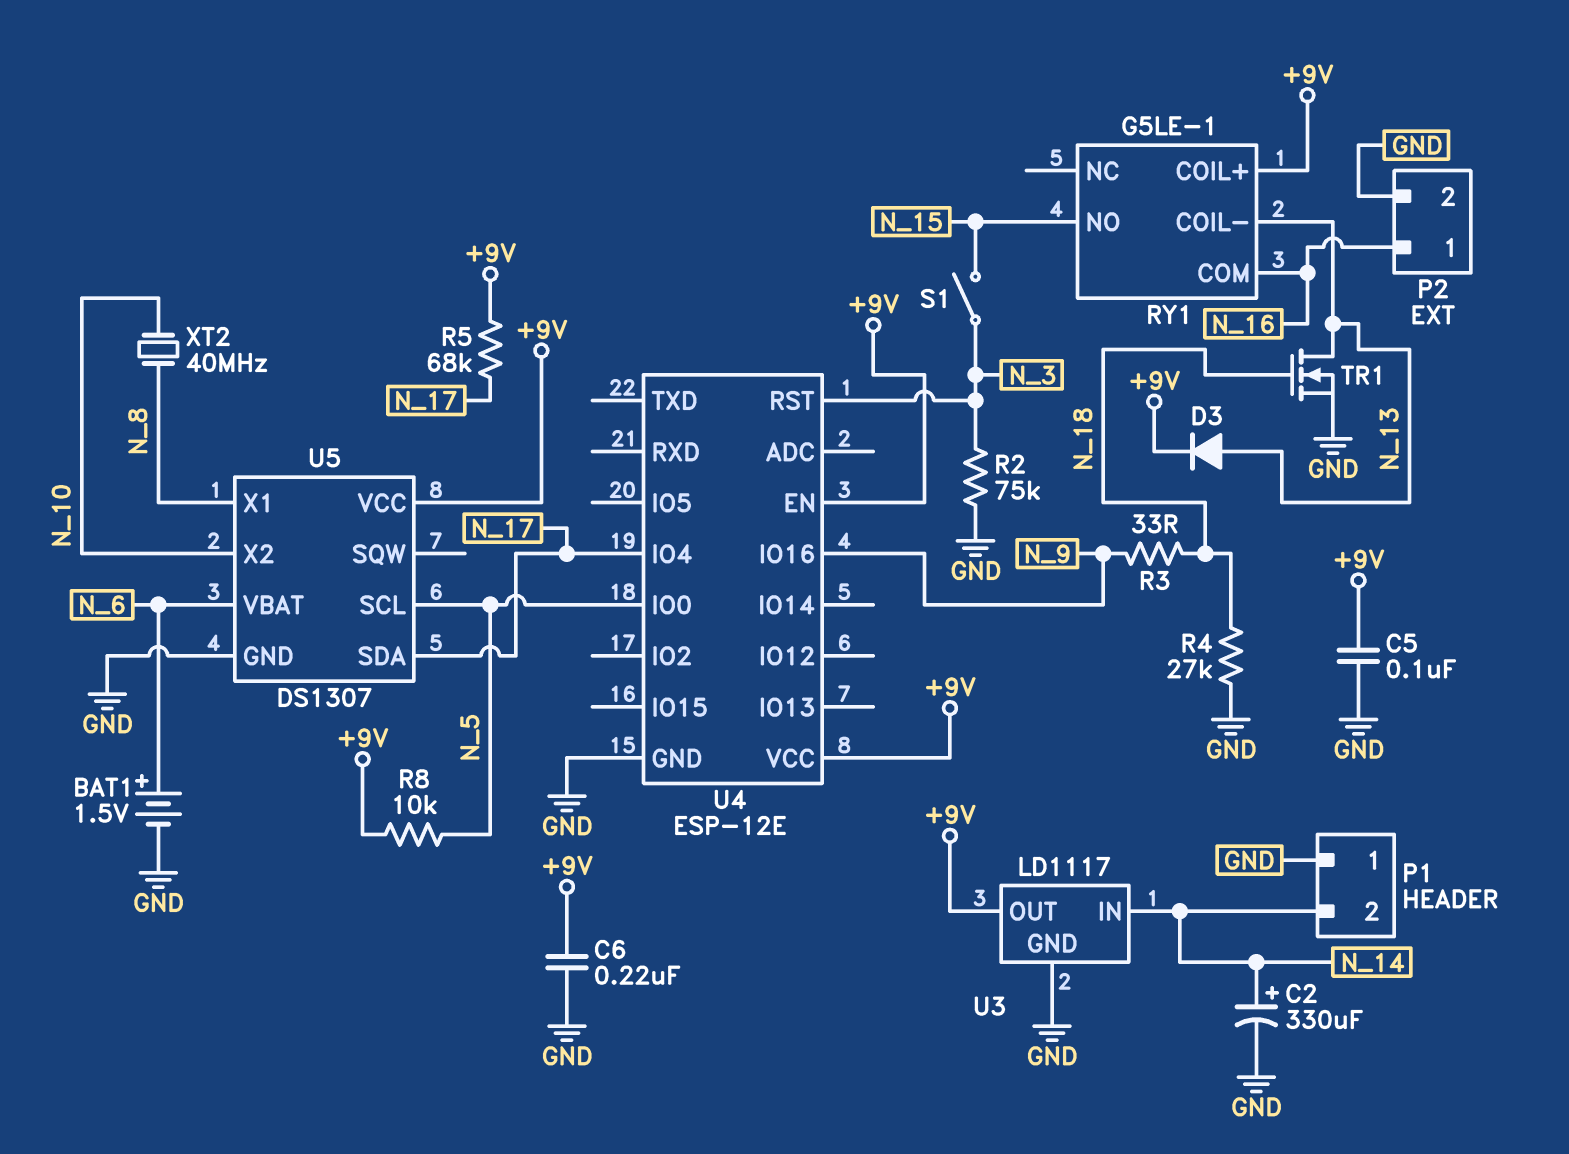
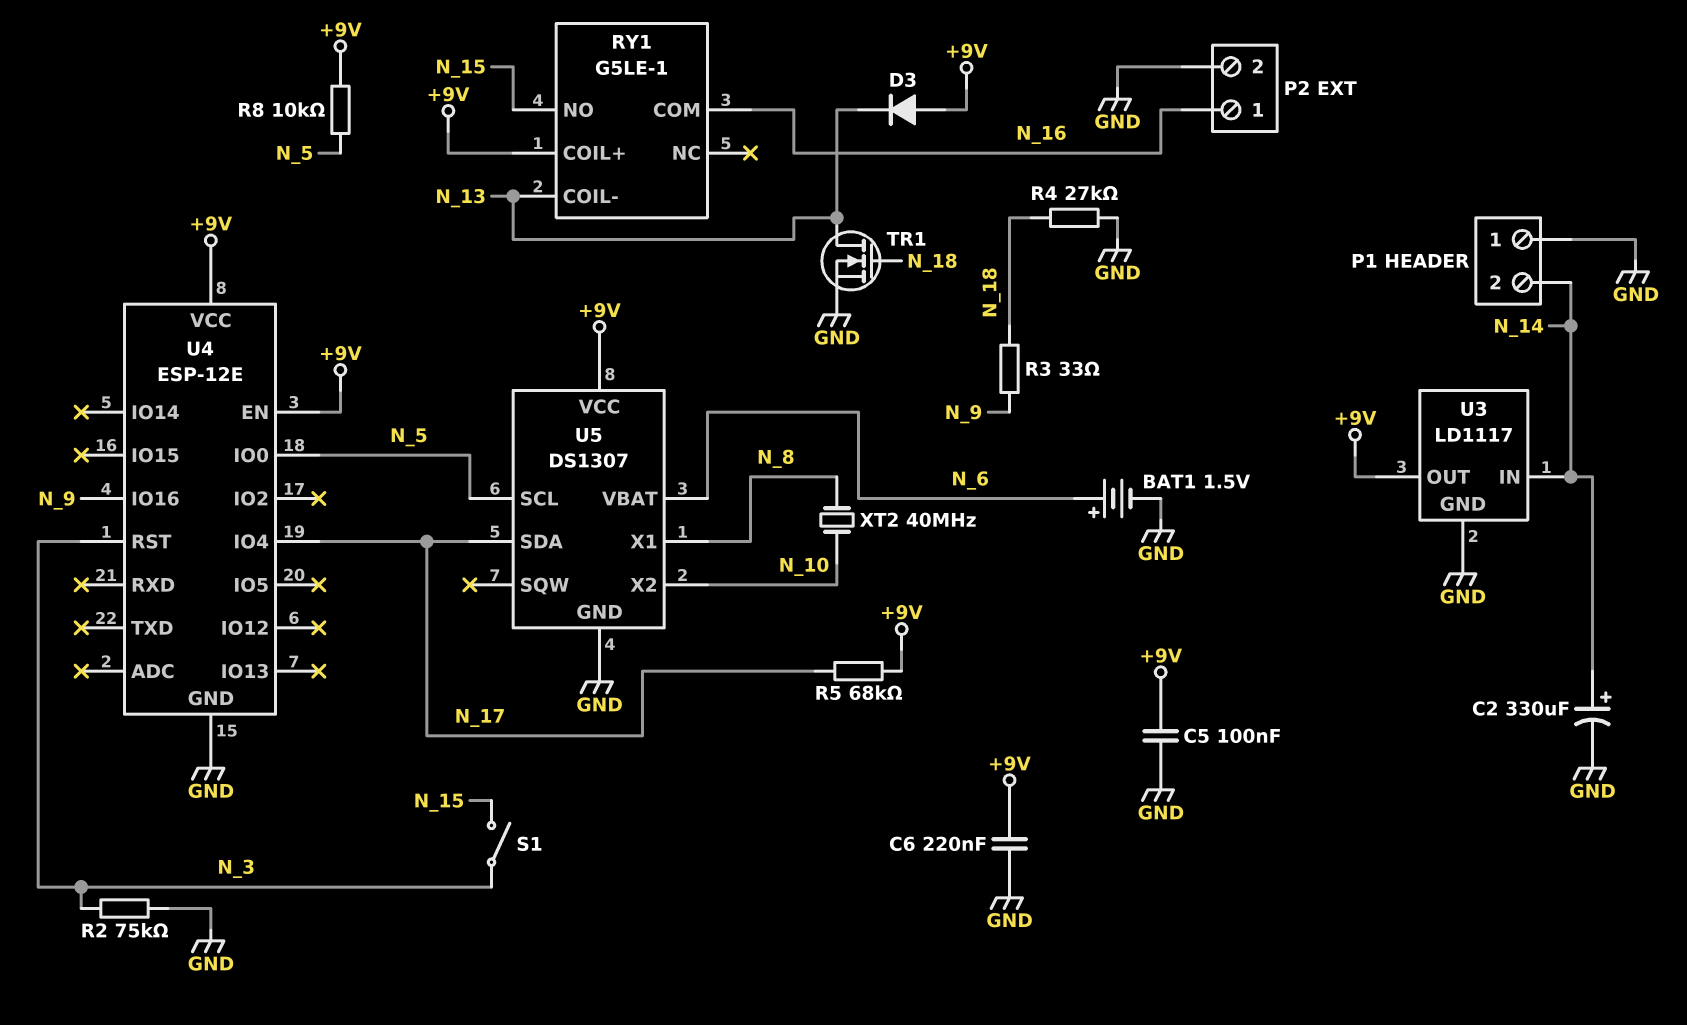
D3: diode (A N_13, K +9V) -> diode (A +9V, K N_13)

